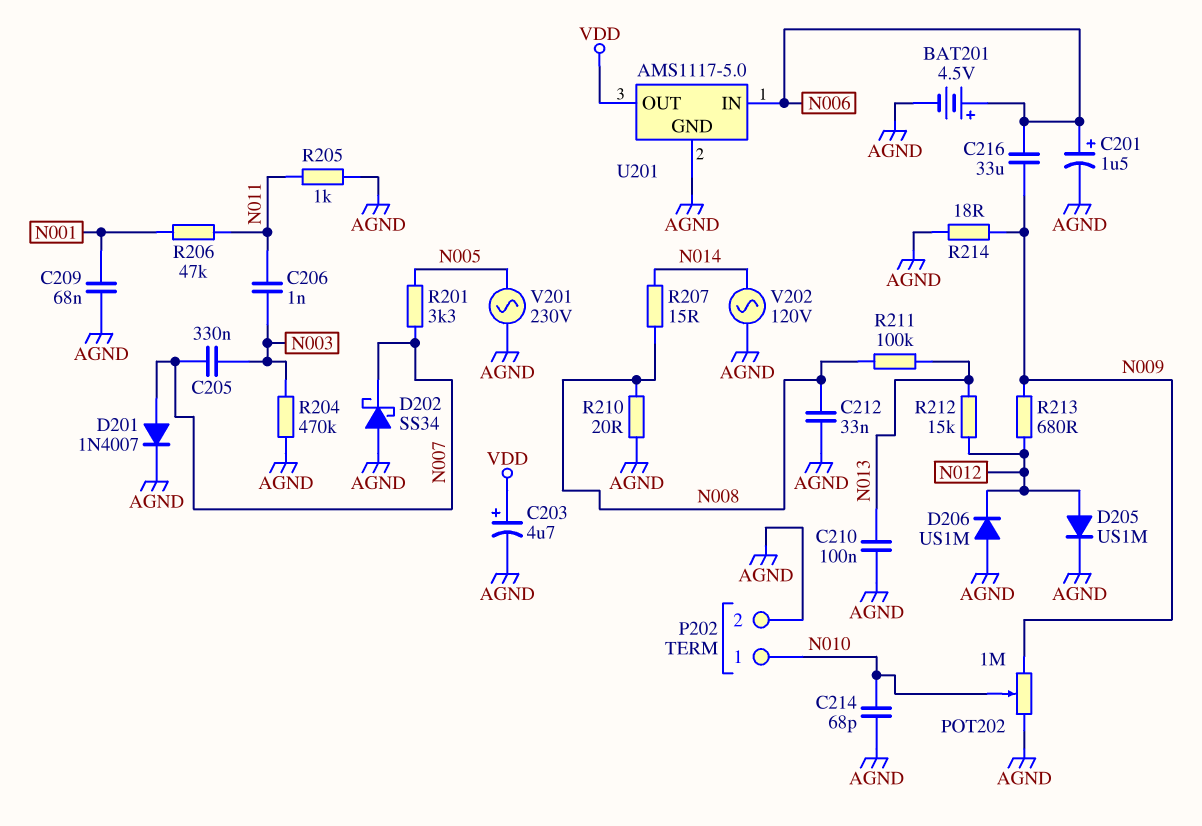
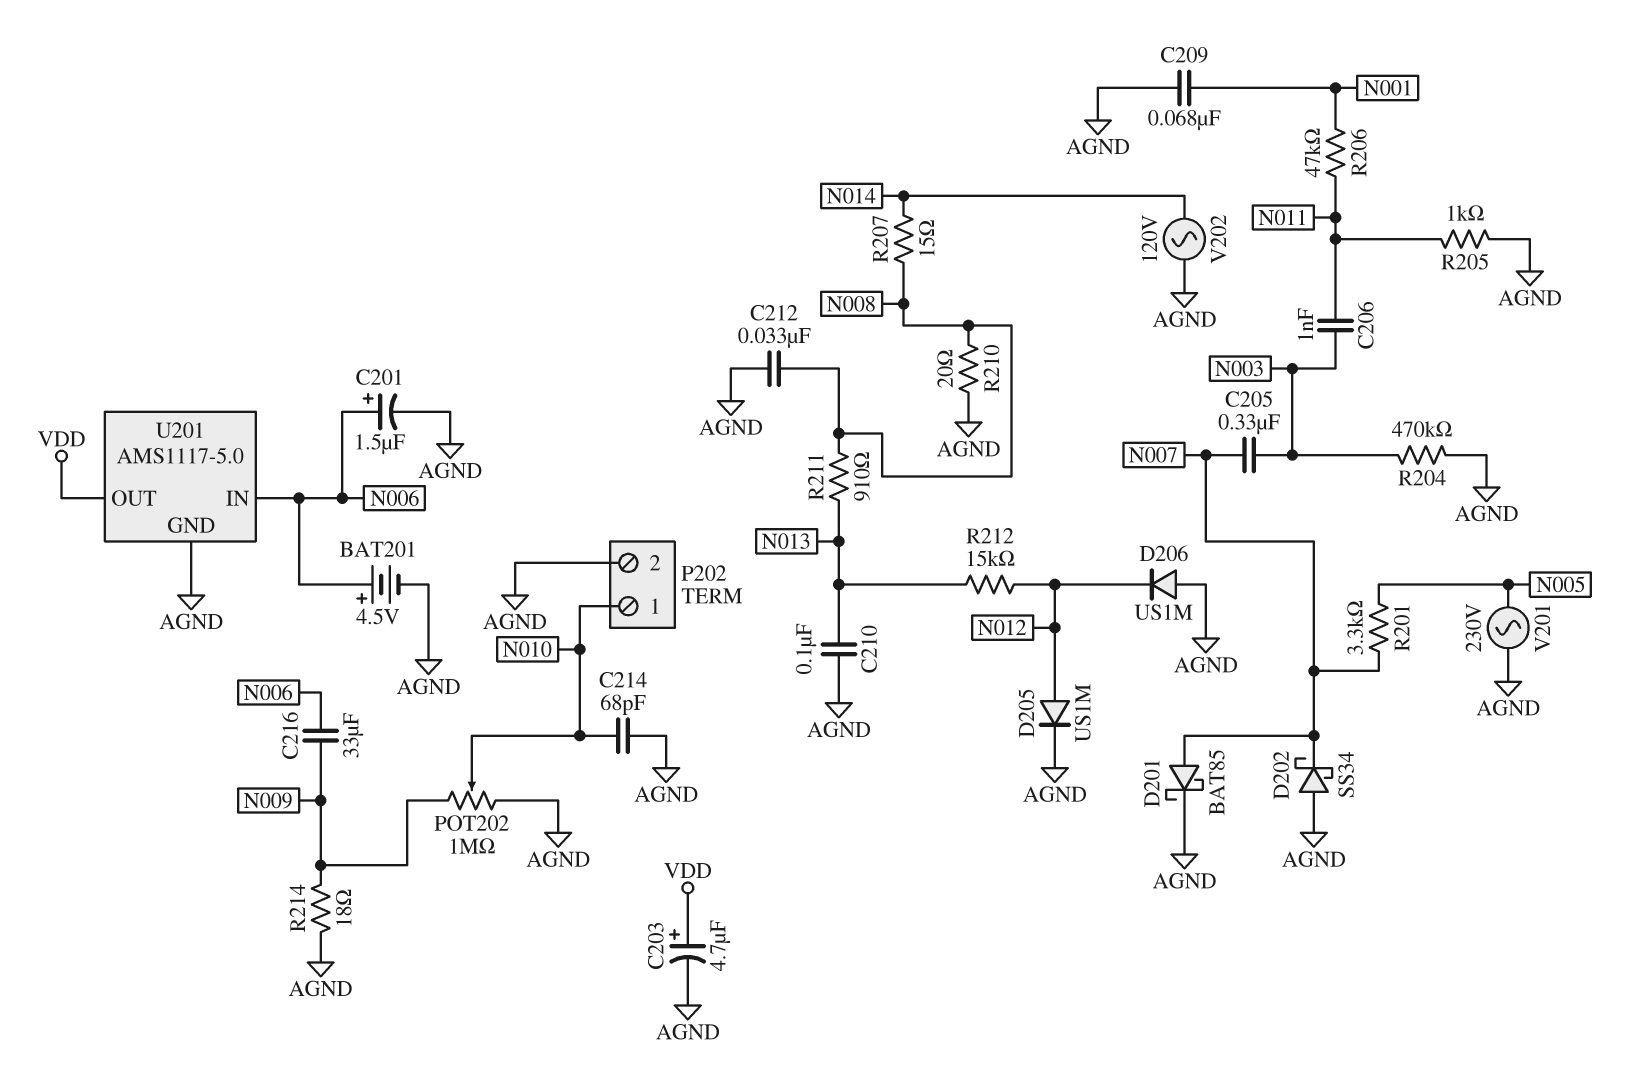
D201: diode 1N4007 (A N007, K AGND) -> schottky BAT85 (A N007, K AGND)
R211: 100k (N008, N013) -> 910 (N008, N013)
R213: 680 (N009, N012) -> none

